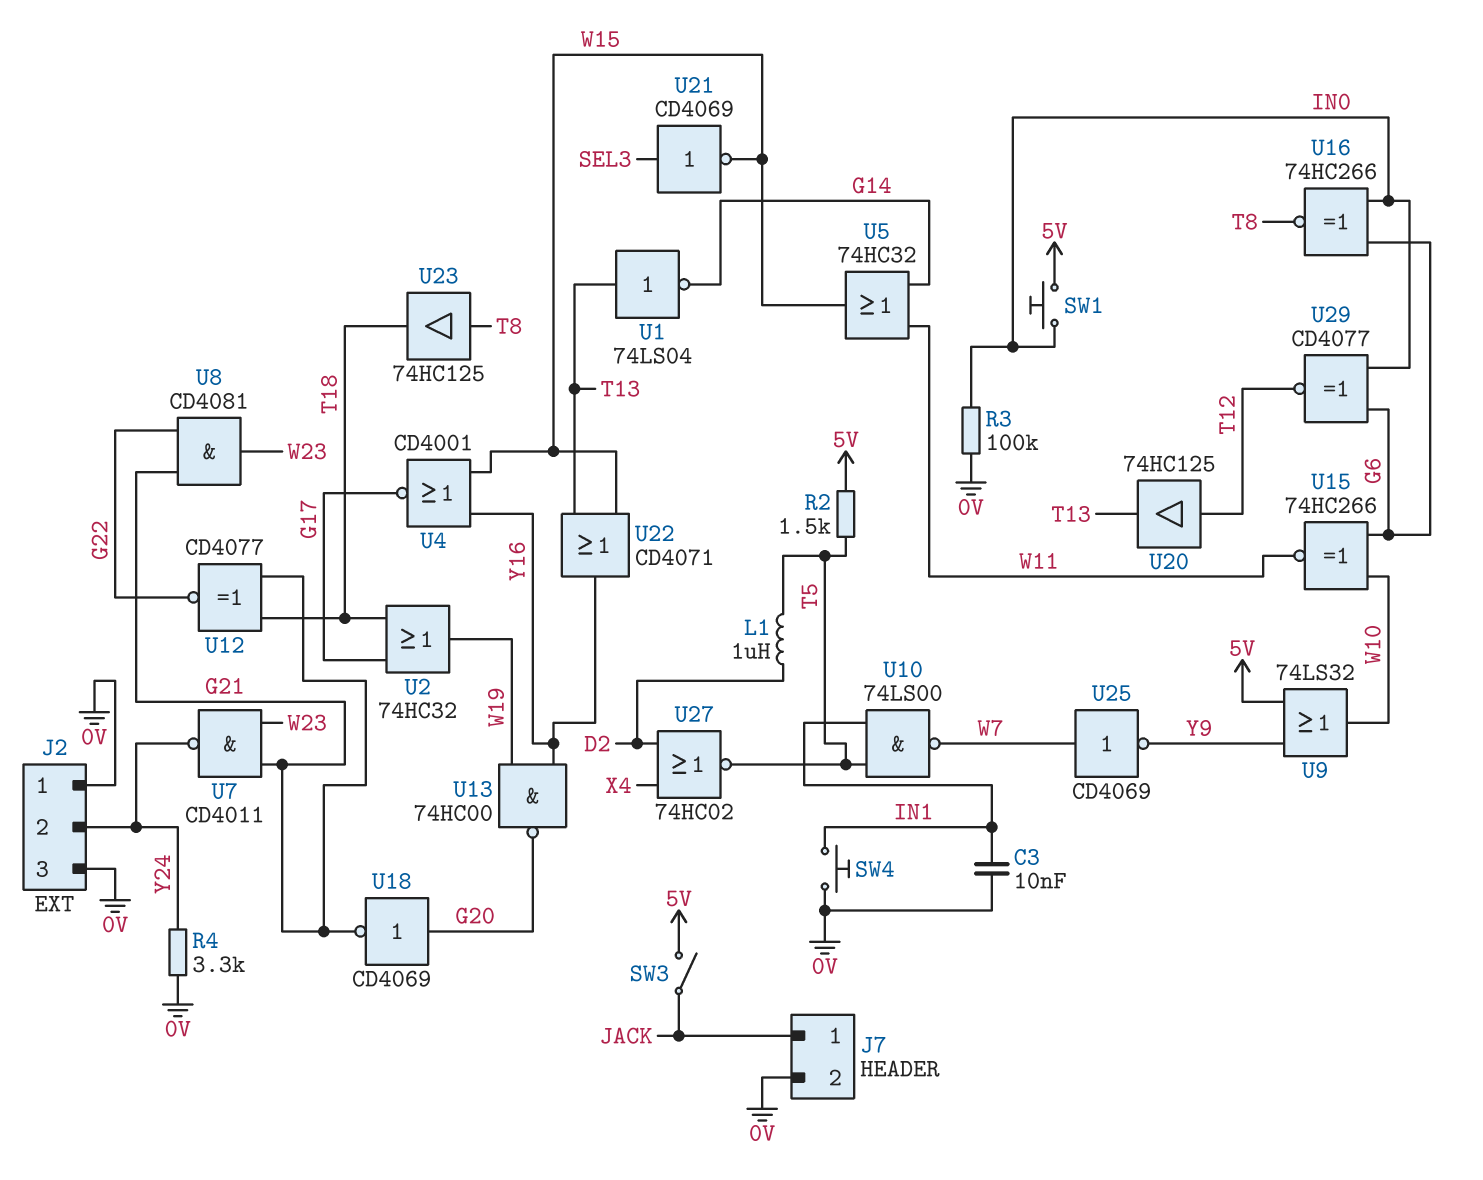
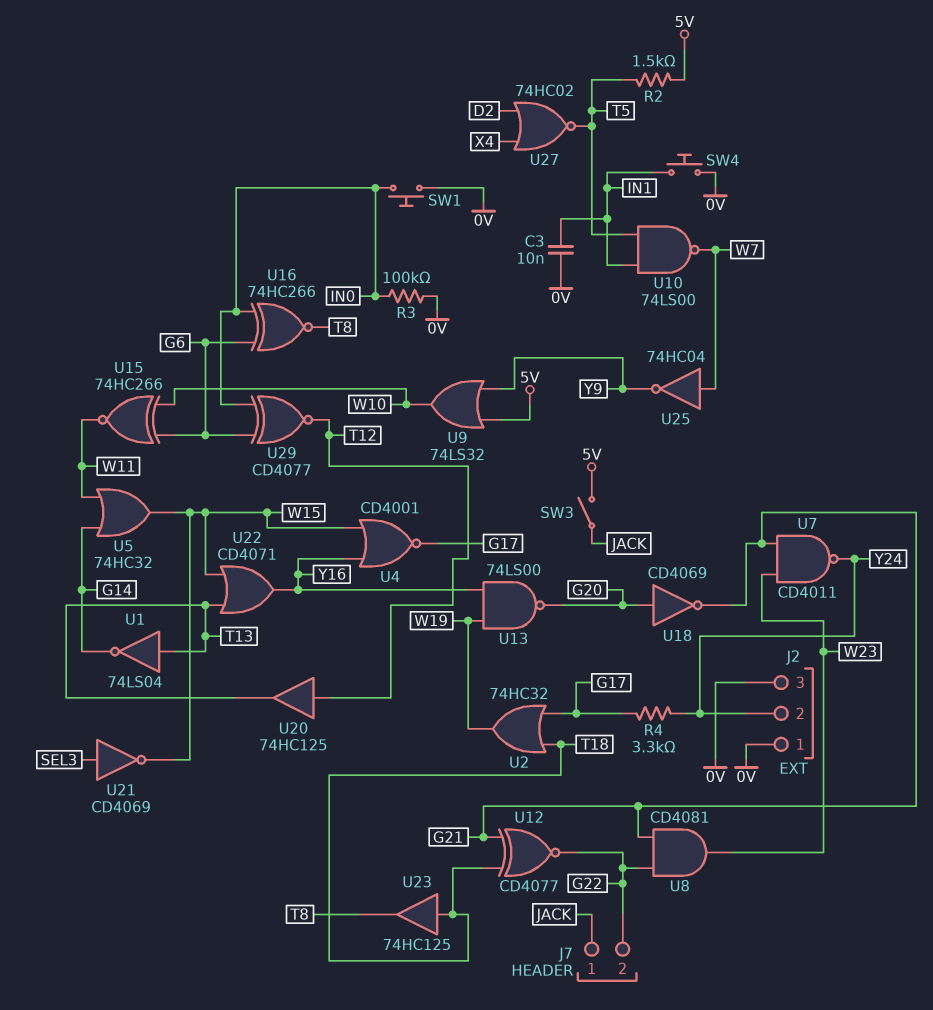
J7 pin 2: 0V -> G22
L1: 1uH (D2, T5) -> none
R4: 3.3k (0V, Y24) -> 3.3k (G17, Y24)
SW1: button (5V, IN0) -> button (0V, IN0)
U13: NAND 74HC00 (in W19, in Y16, out G20) -> NAND 74LS00 (in W19, in Y16, out G20)
U23: buffer 74HC125 (in T8, out T18) -> buffer 74HC125 (in T18, out T8)
U25: NOT CD4069 (in W7, out Y9) -> NOT 74HC04 (in W7, out Y9)

